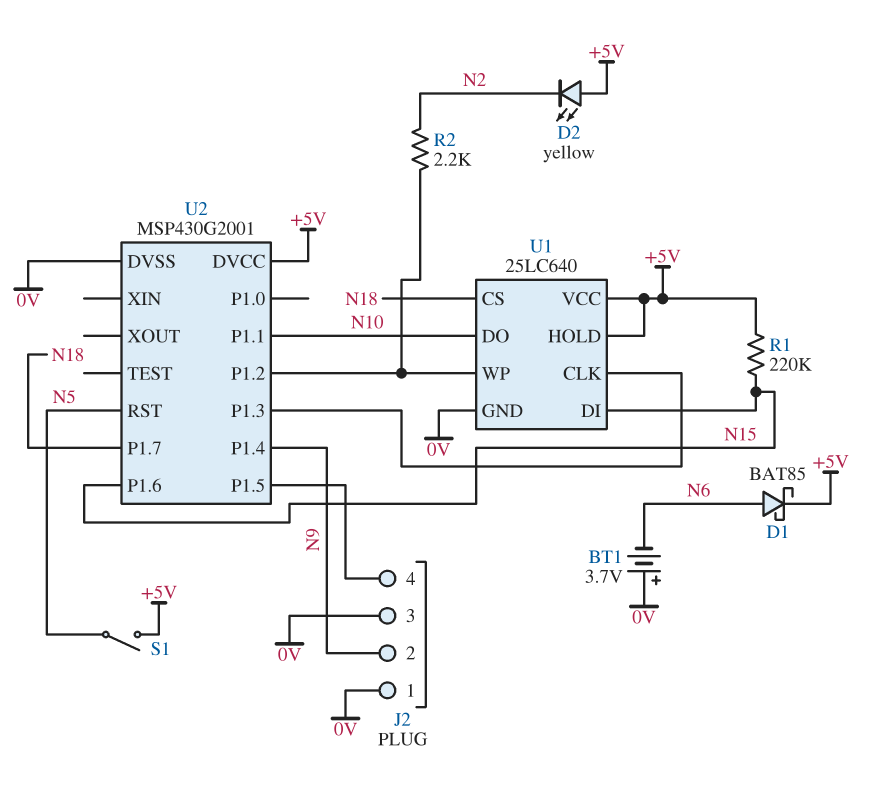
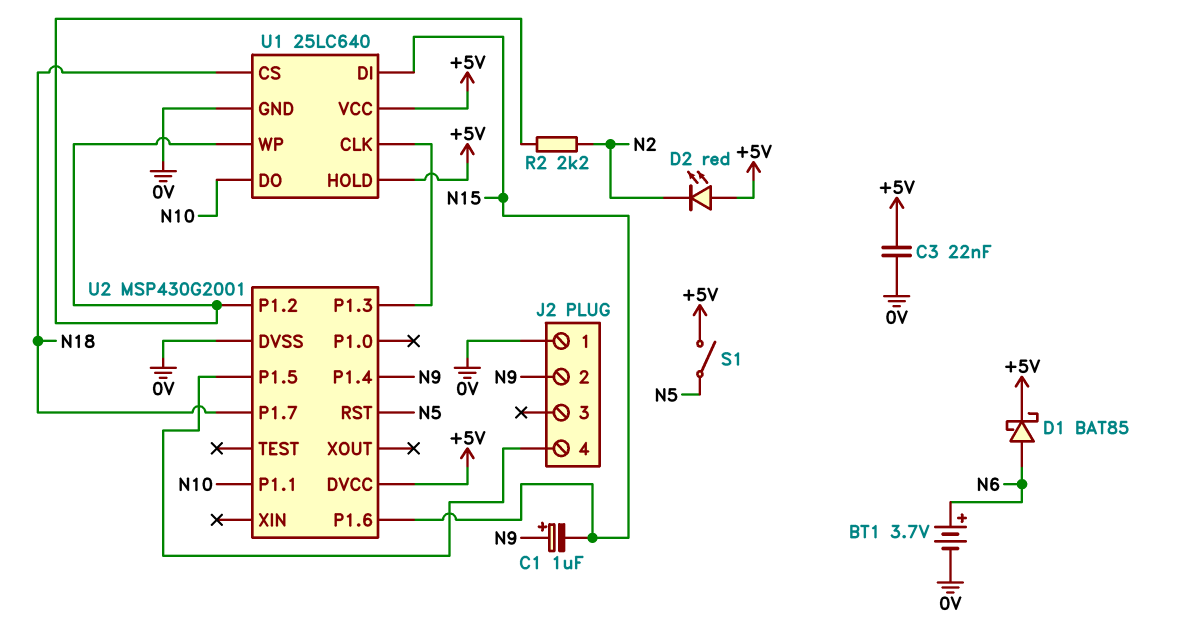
BT1: 3.7V (plus 0V, minus N6) -> 3.7V (plus N6, minus 0V)
C1: none -> 1uF (plus N9, minus N15)
C3: none -> 22nF (+5V, 0V)
D2: LED yellow (A +5V, K N2) -> LED red (A +5V, K N2)
J2 pin 3: 0V -> none
R1: 220k (+5V, N15) -> none

